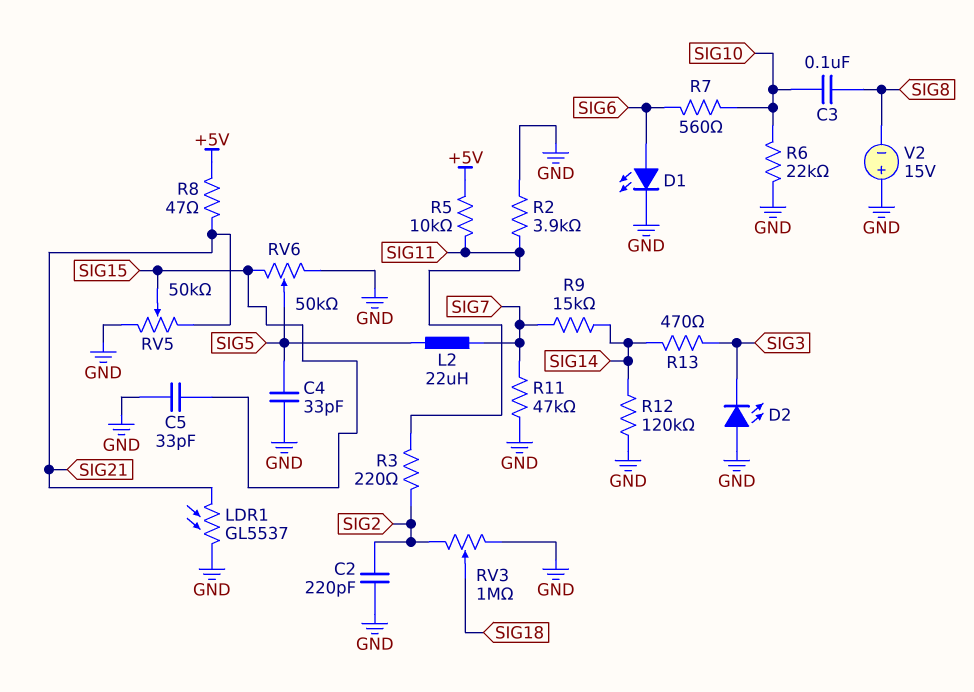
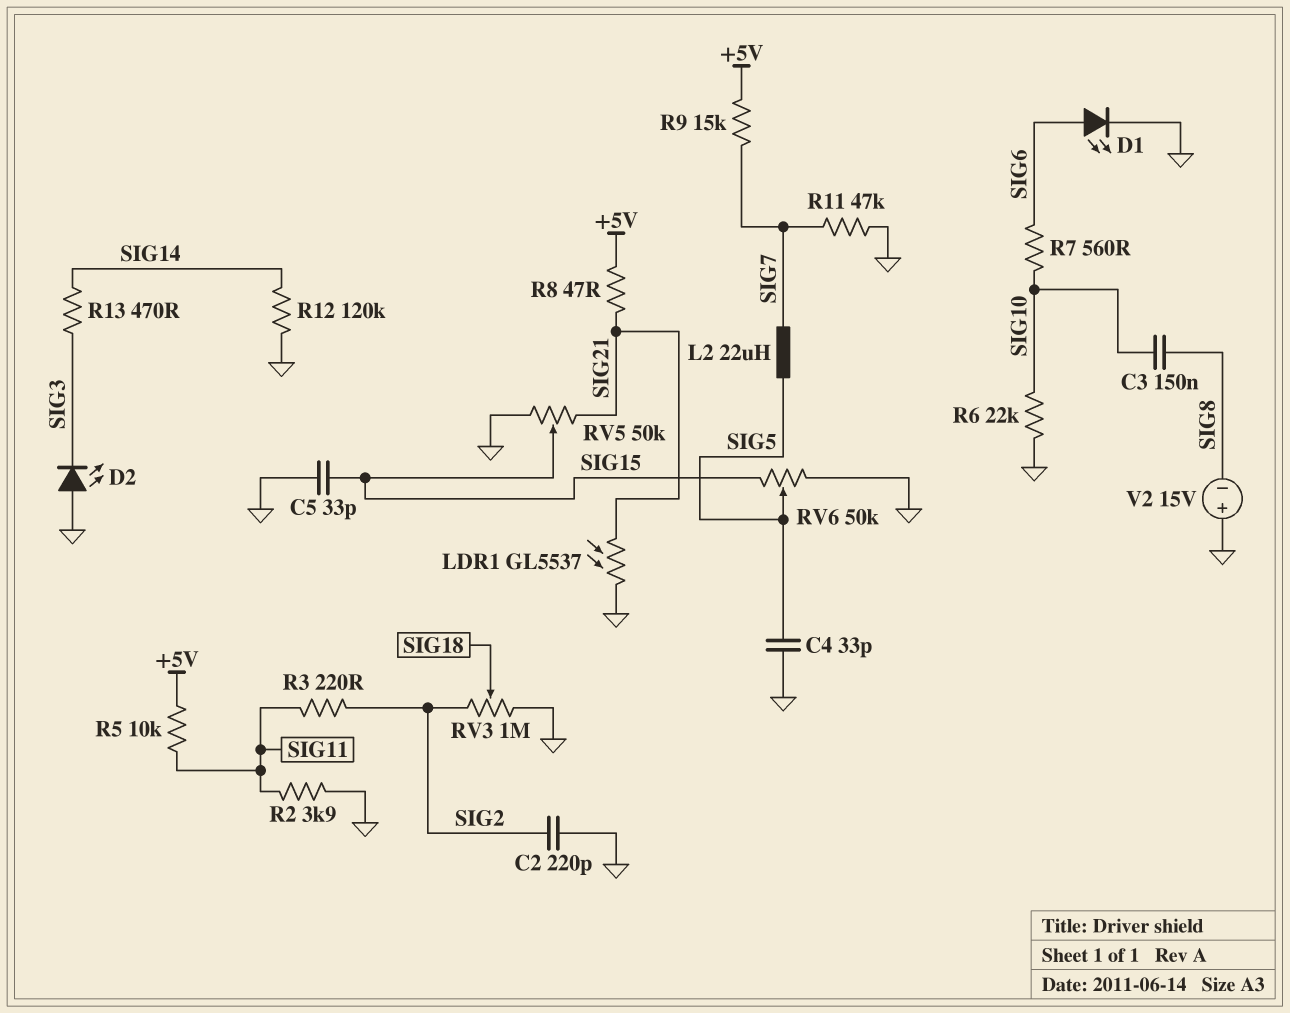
C3: 100nF (SIG8, SIG10) -> 150nF (SIG8, SIG10)
R9: 15k (SIG7, SIG14) -> 15k (+5V, SIG7)

